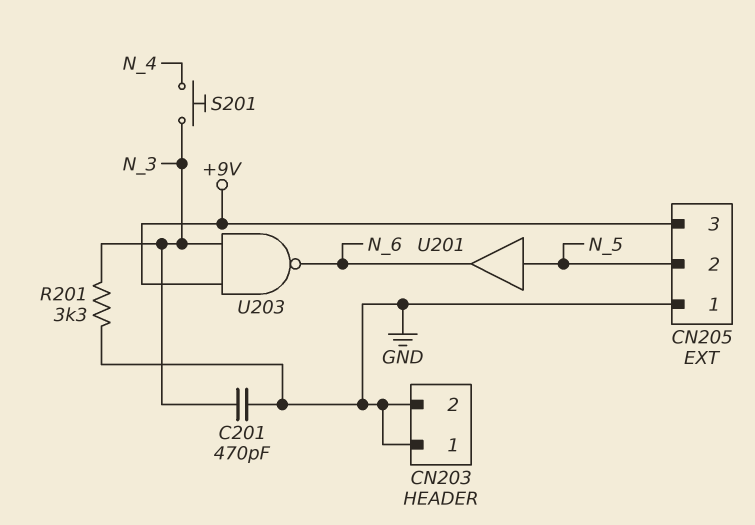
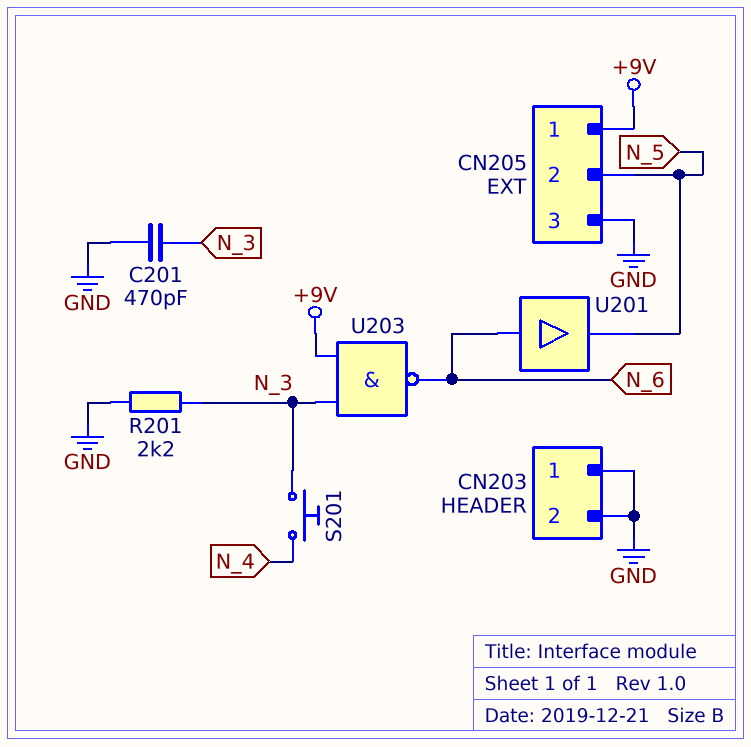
CN205 pin 1: GND -> +9V
CN205 pin 3: +9V -> GND
R201: 3.3k (GND, N_3) -> 2.2k (GND, N_3)
U201: buffer (in N_5, out N_6) -> buffer (in N_6, out N_5)

